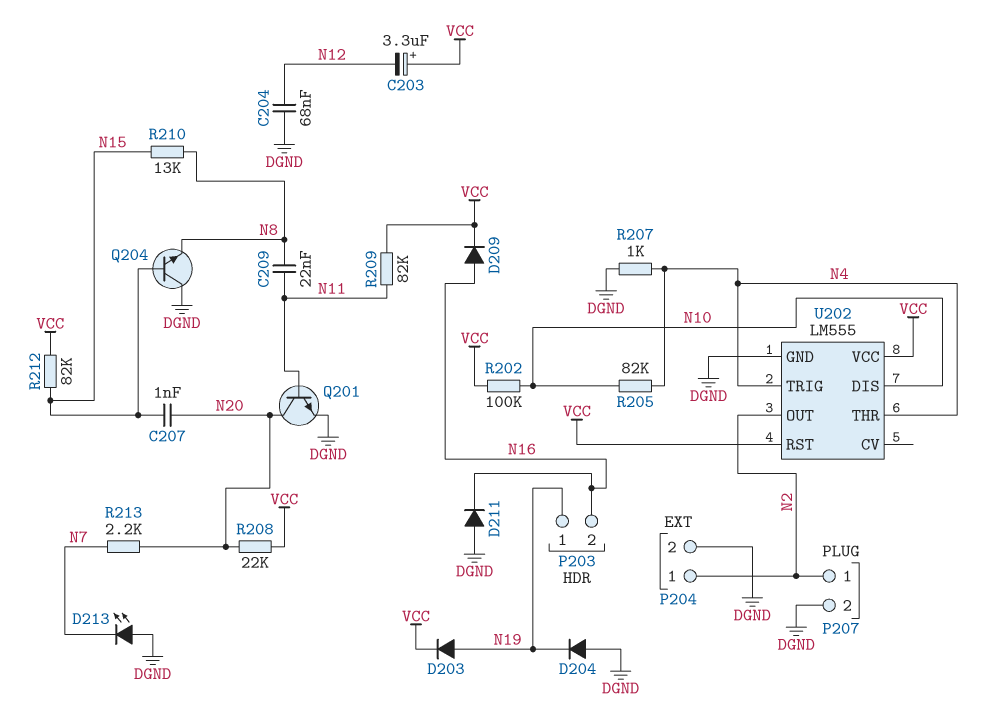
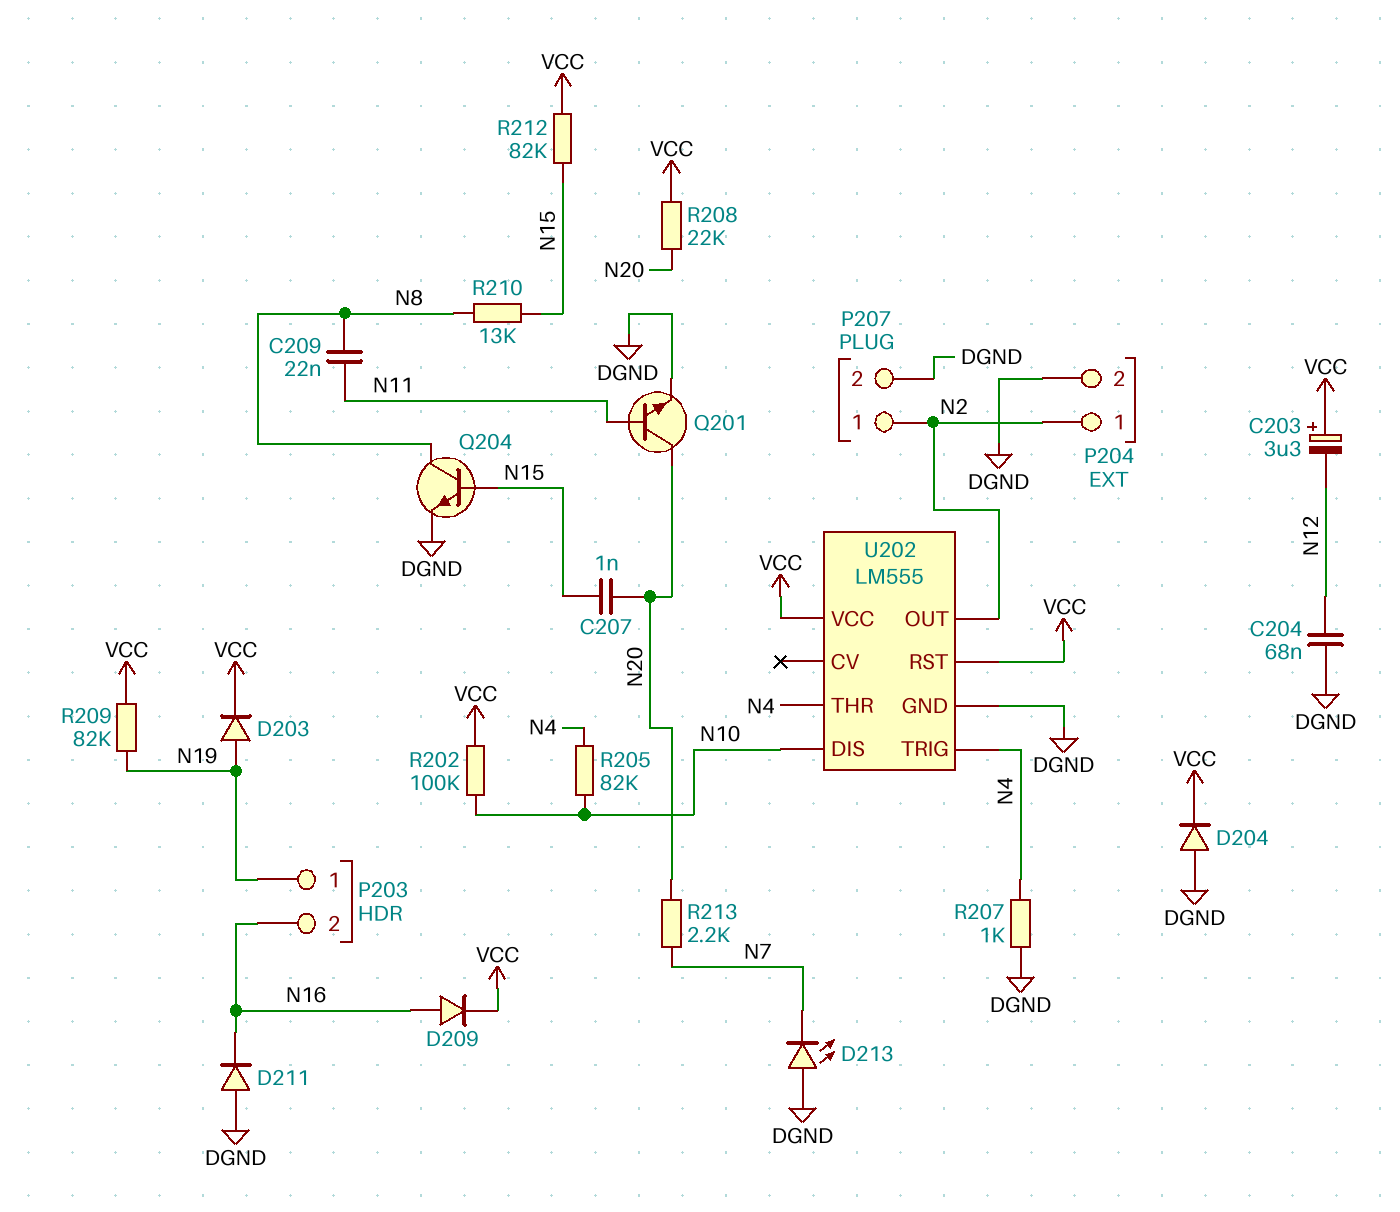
D204: diode (A DGND, K N19) -> diode (A DGND, K VCC)
Q204: NPN (B N15, C DGND, E N8) -> NPN (B N15, C N8, E DGND)
R209: 82k (N11, VCC) -> 82k (N19, VCC)

